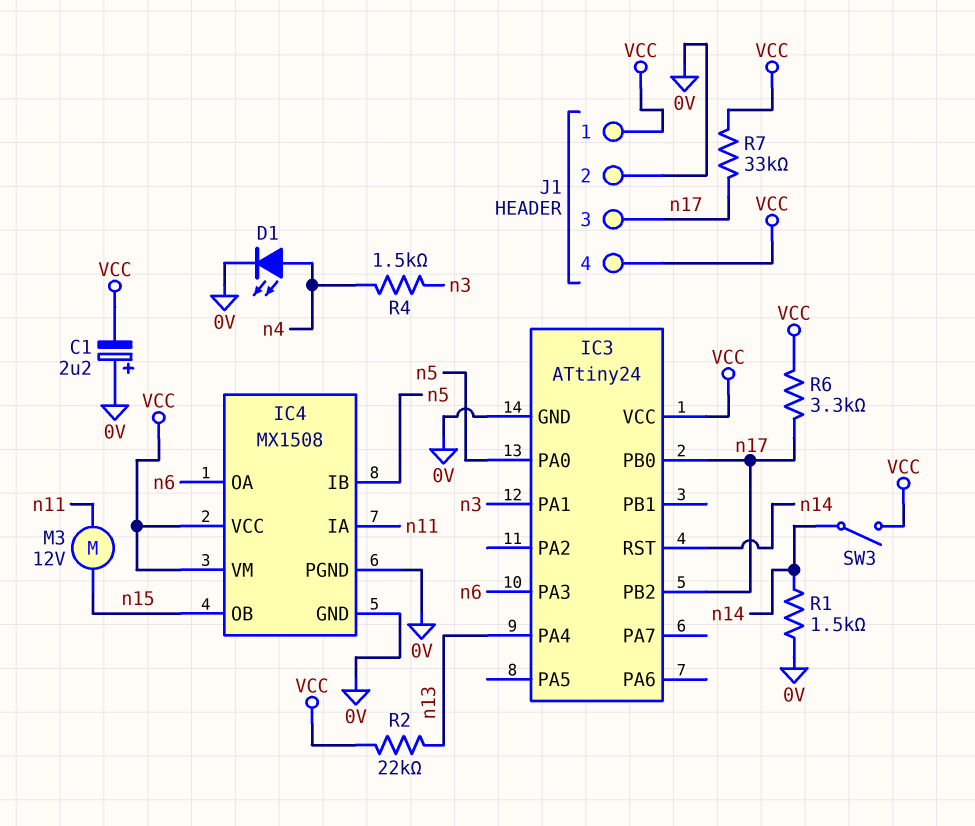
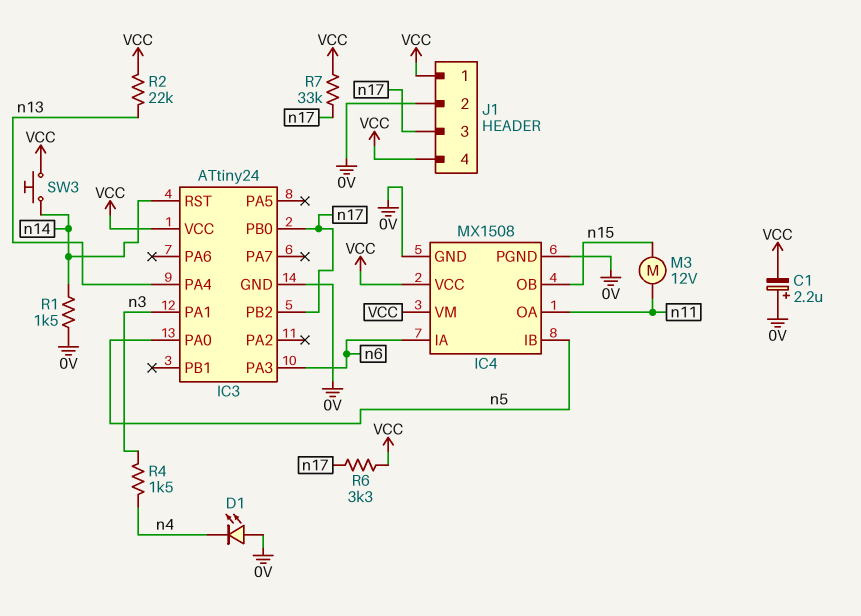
D1: LED (A n4, K 0V) -> LED (A 0V, K n4)
IC4 pin IA: n11 -> n6
IC4 pin OA: n6 -> n11
SW3: switch (VCC, n14) -> button (VCC, n14)

